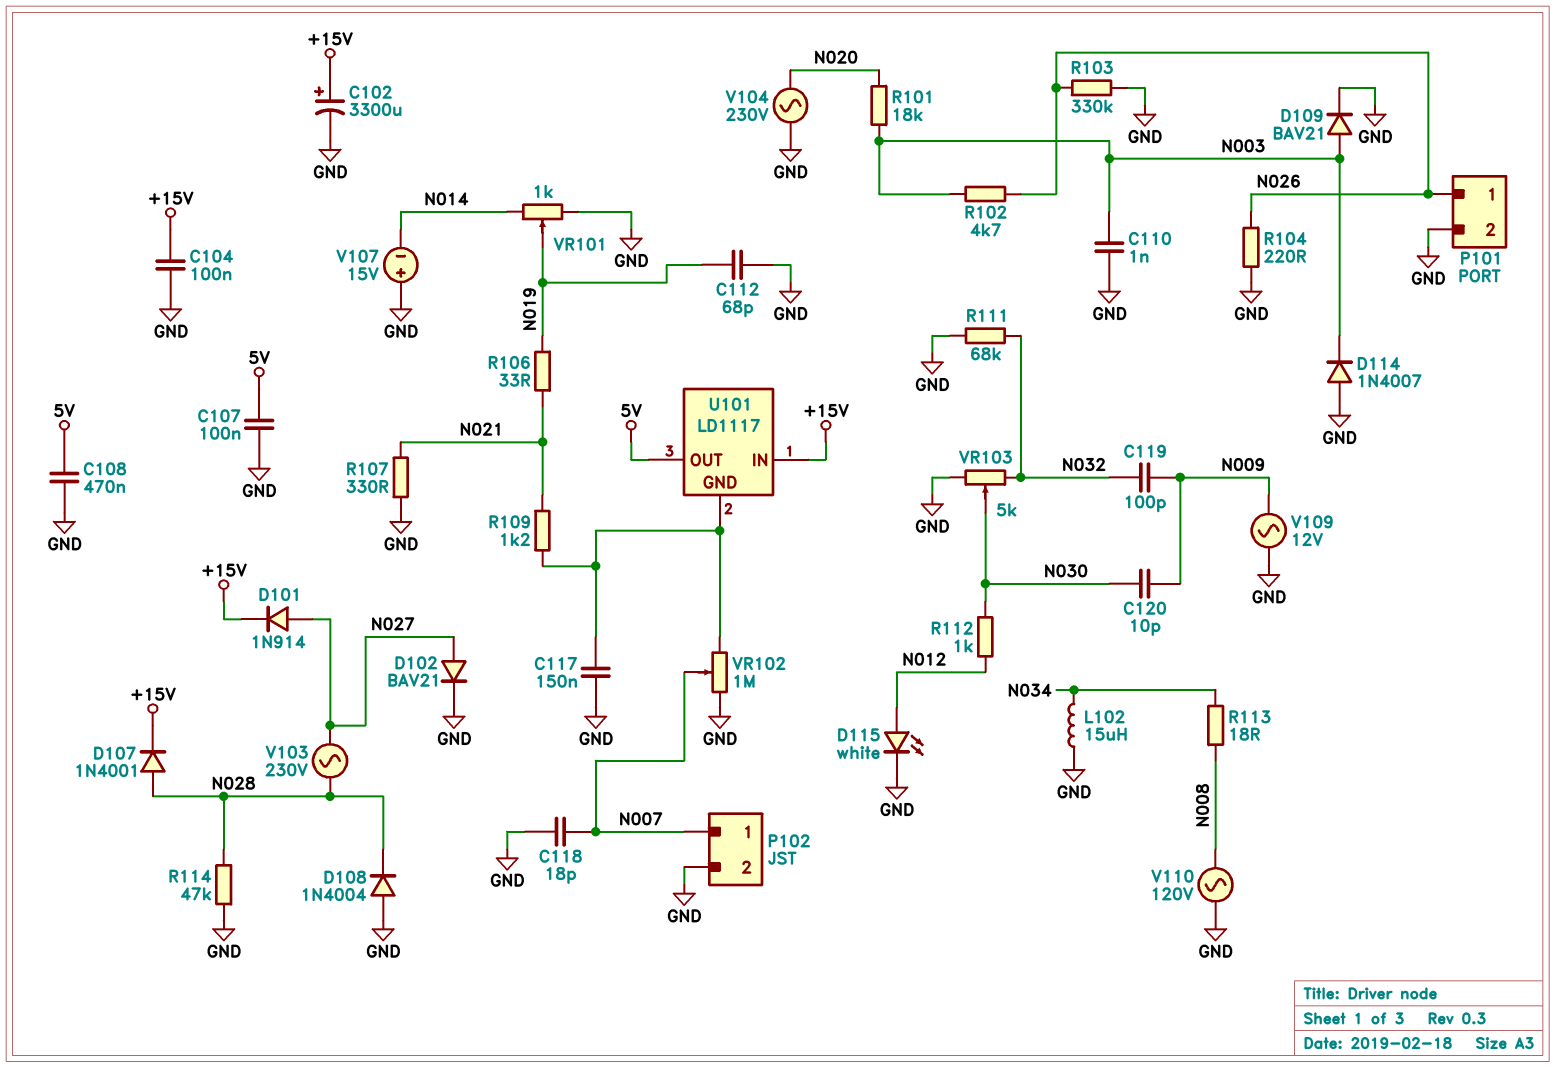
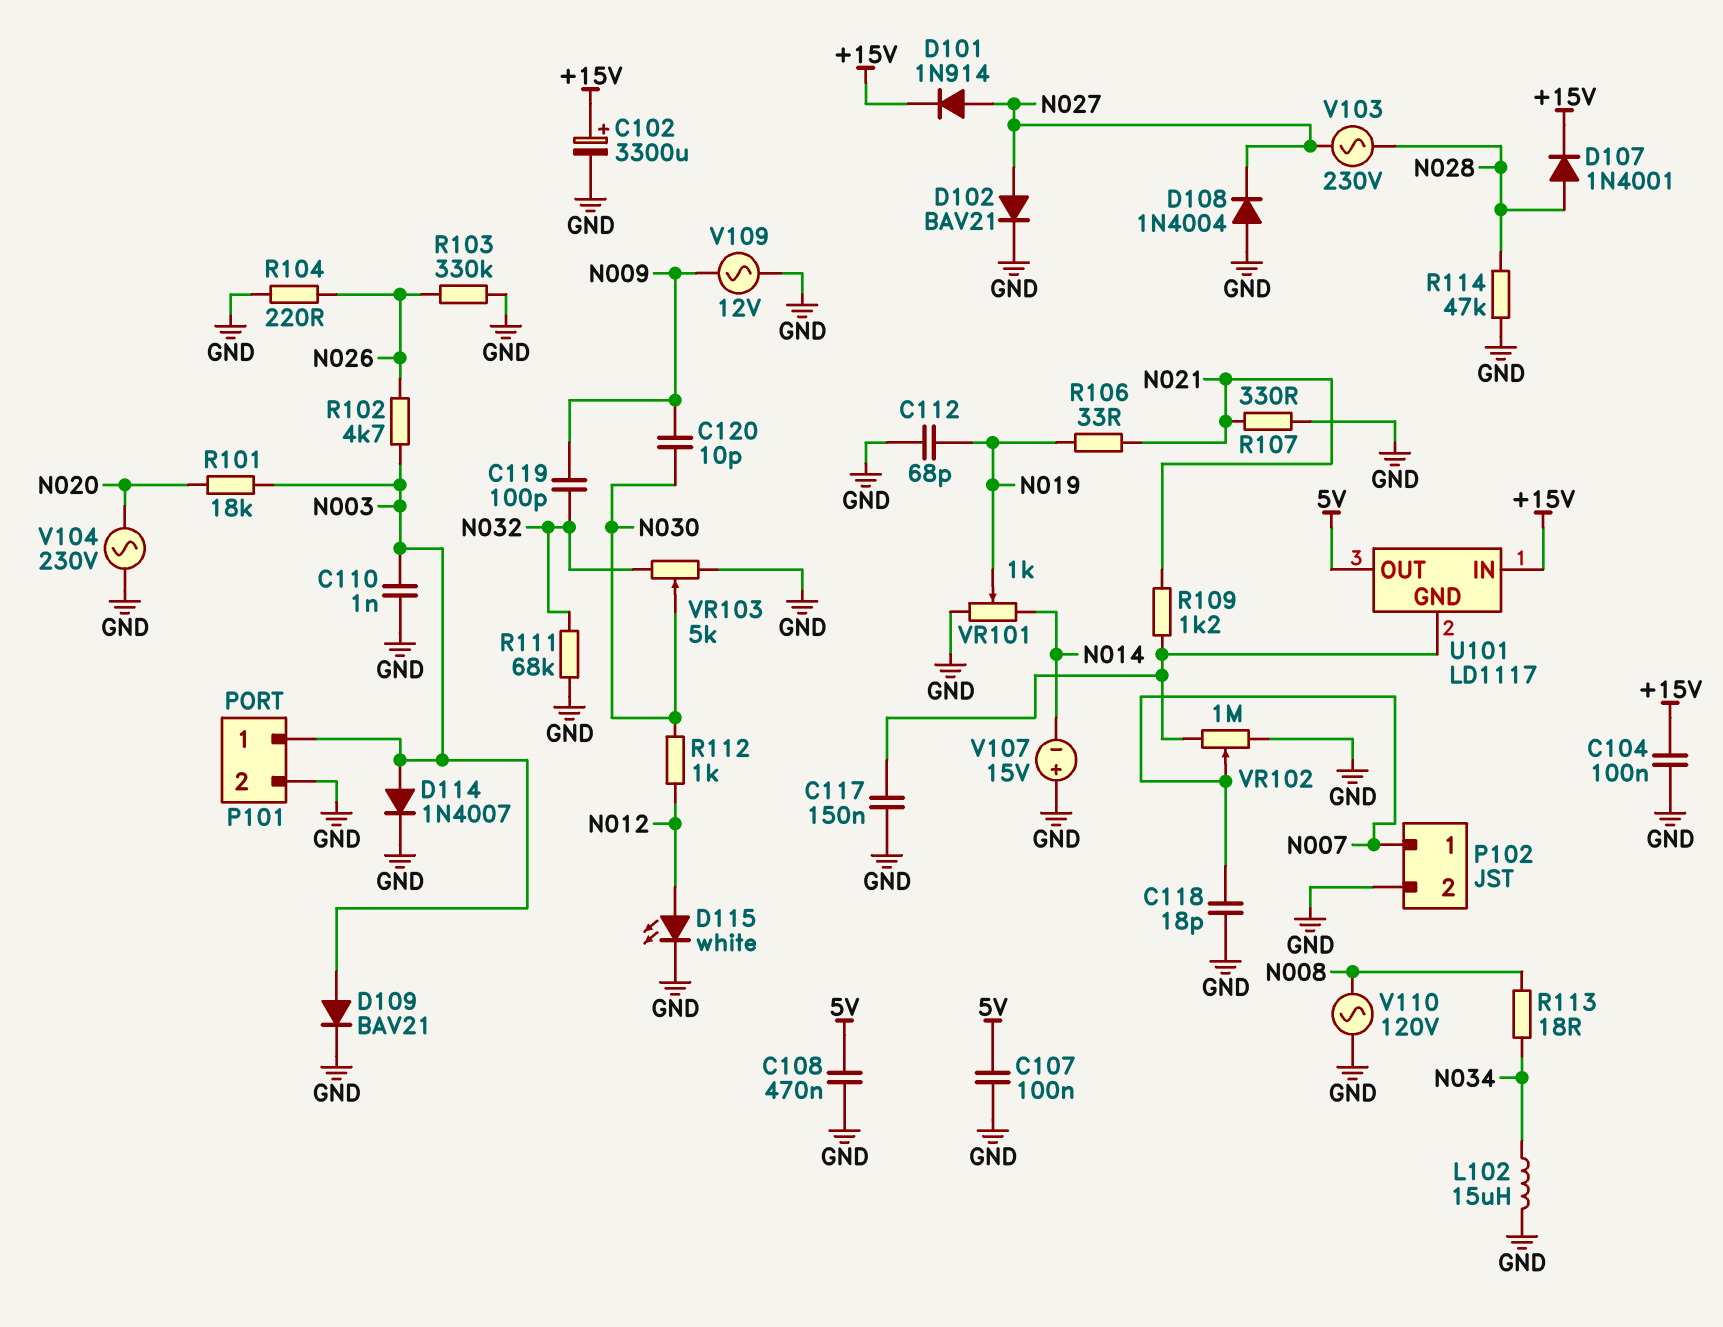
D108: diode 1N4004 (A GND, K N028) -> diode 1N4004 (A GND, K N027)
D114: diode 1N4007 (A GND, K N003) -> diode 1N4007 (A N003, K GND)
P101 pin 1: N026 -> N003

